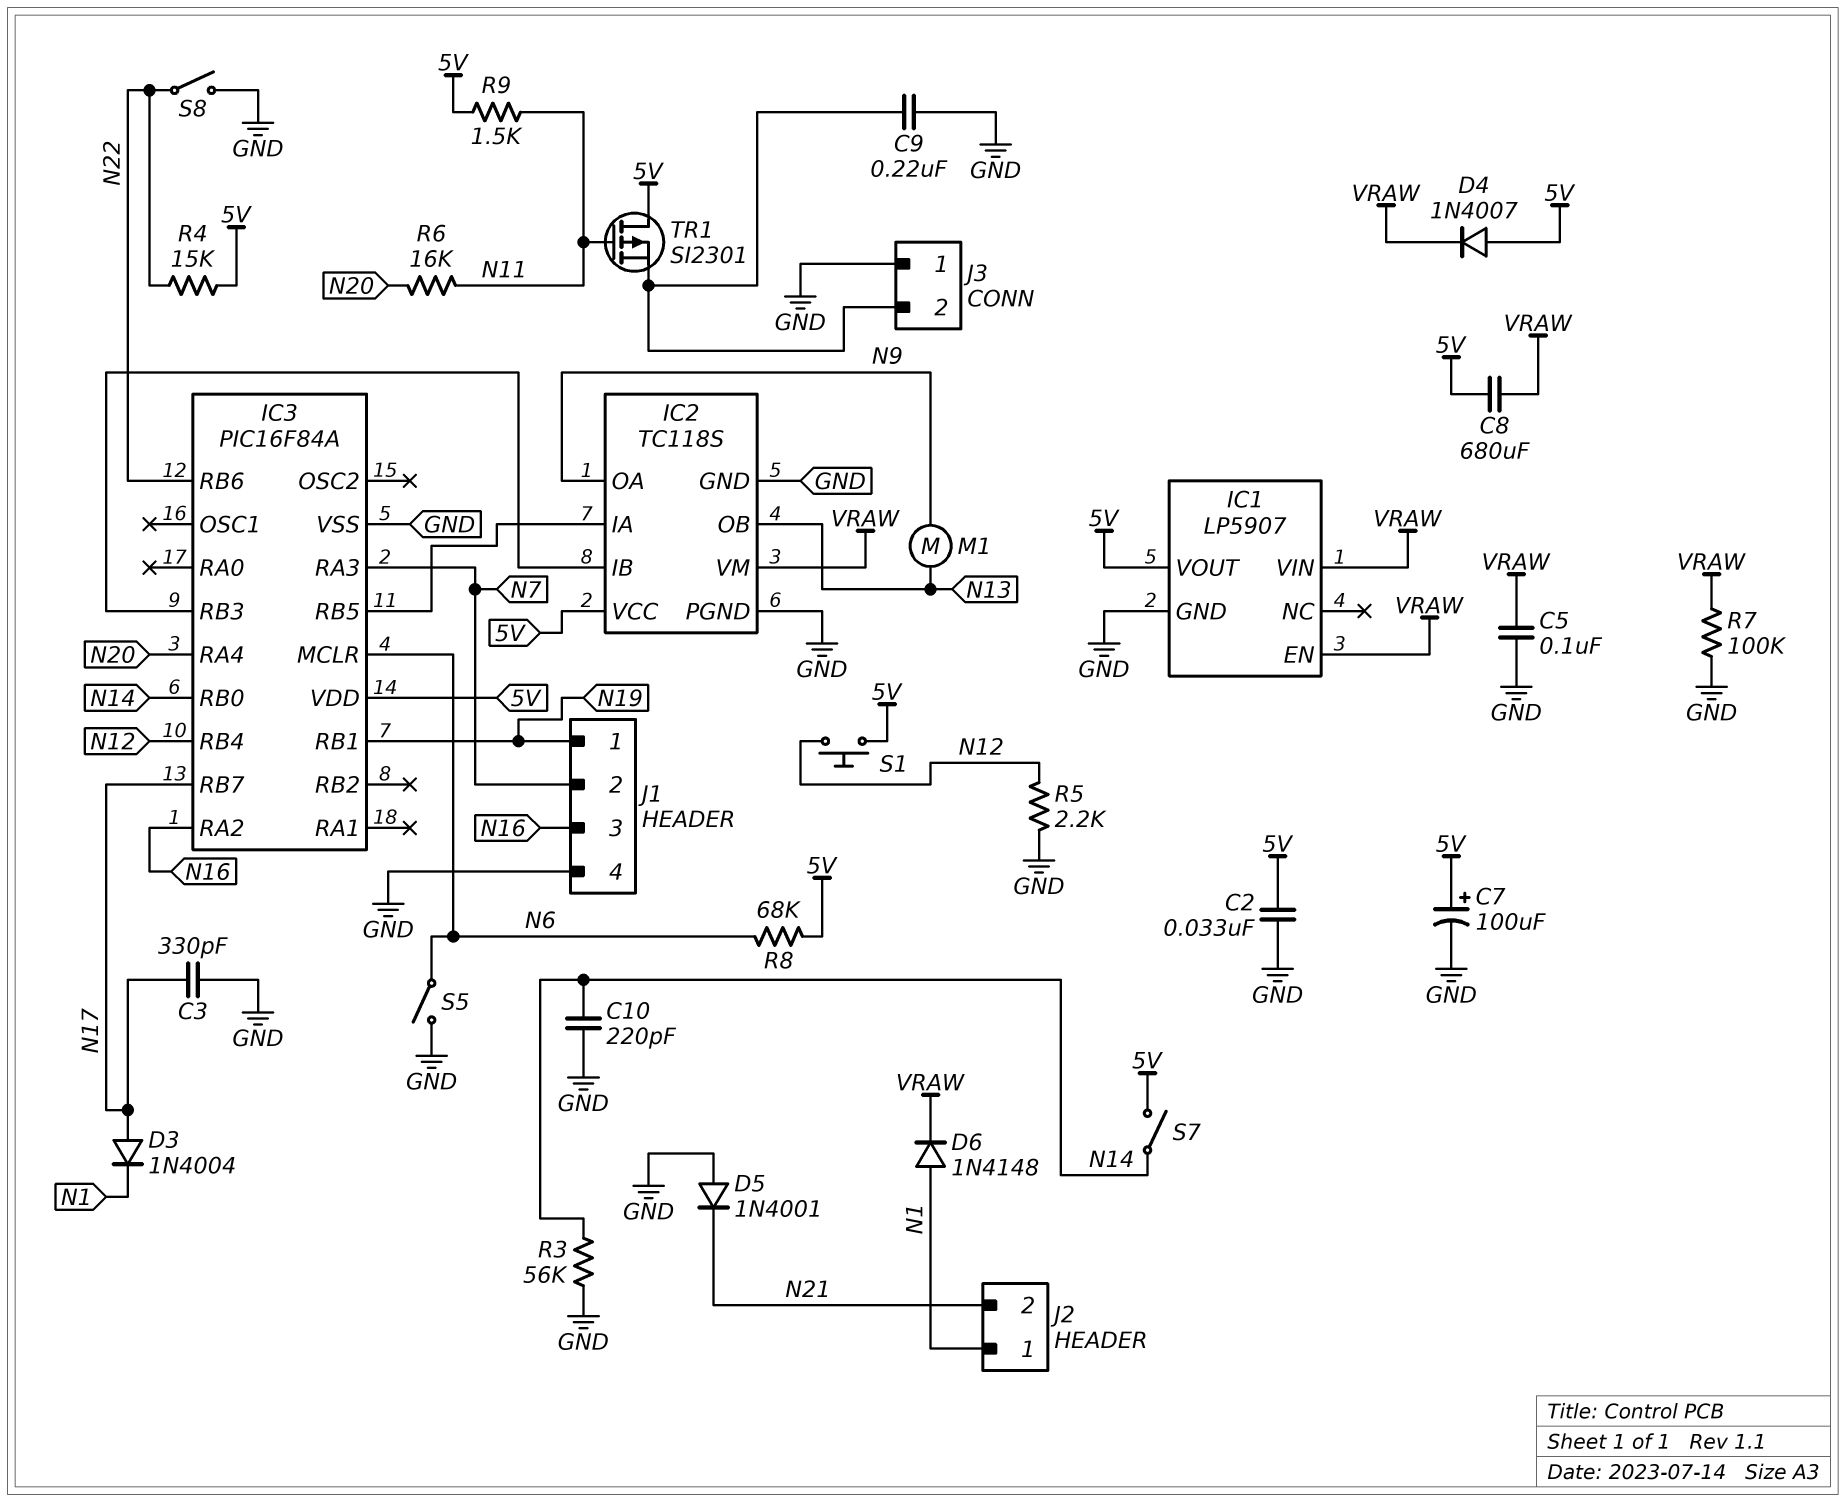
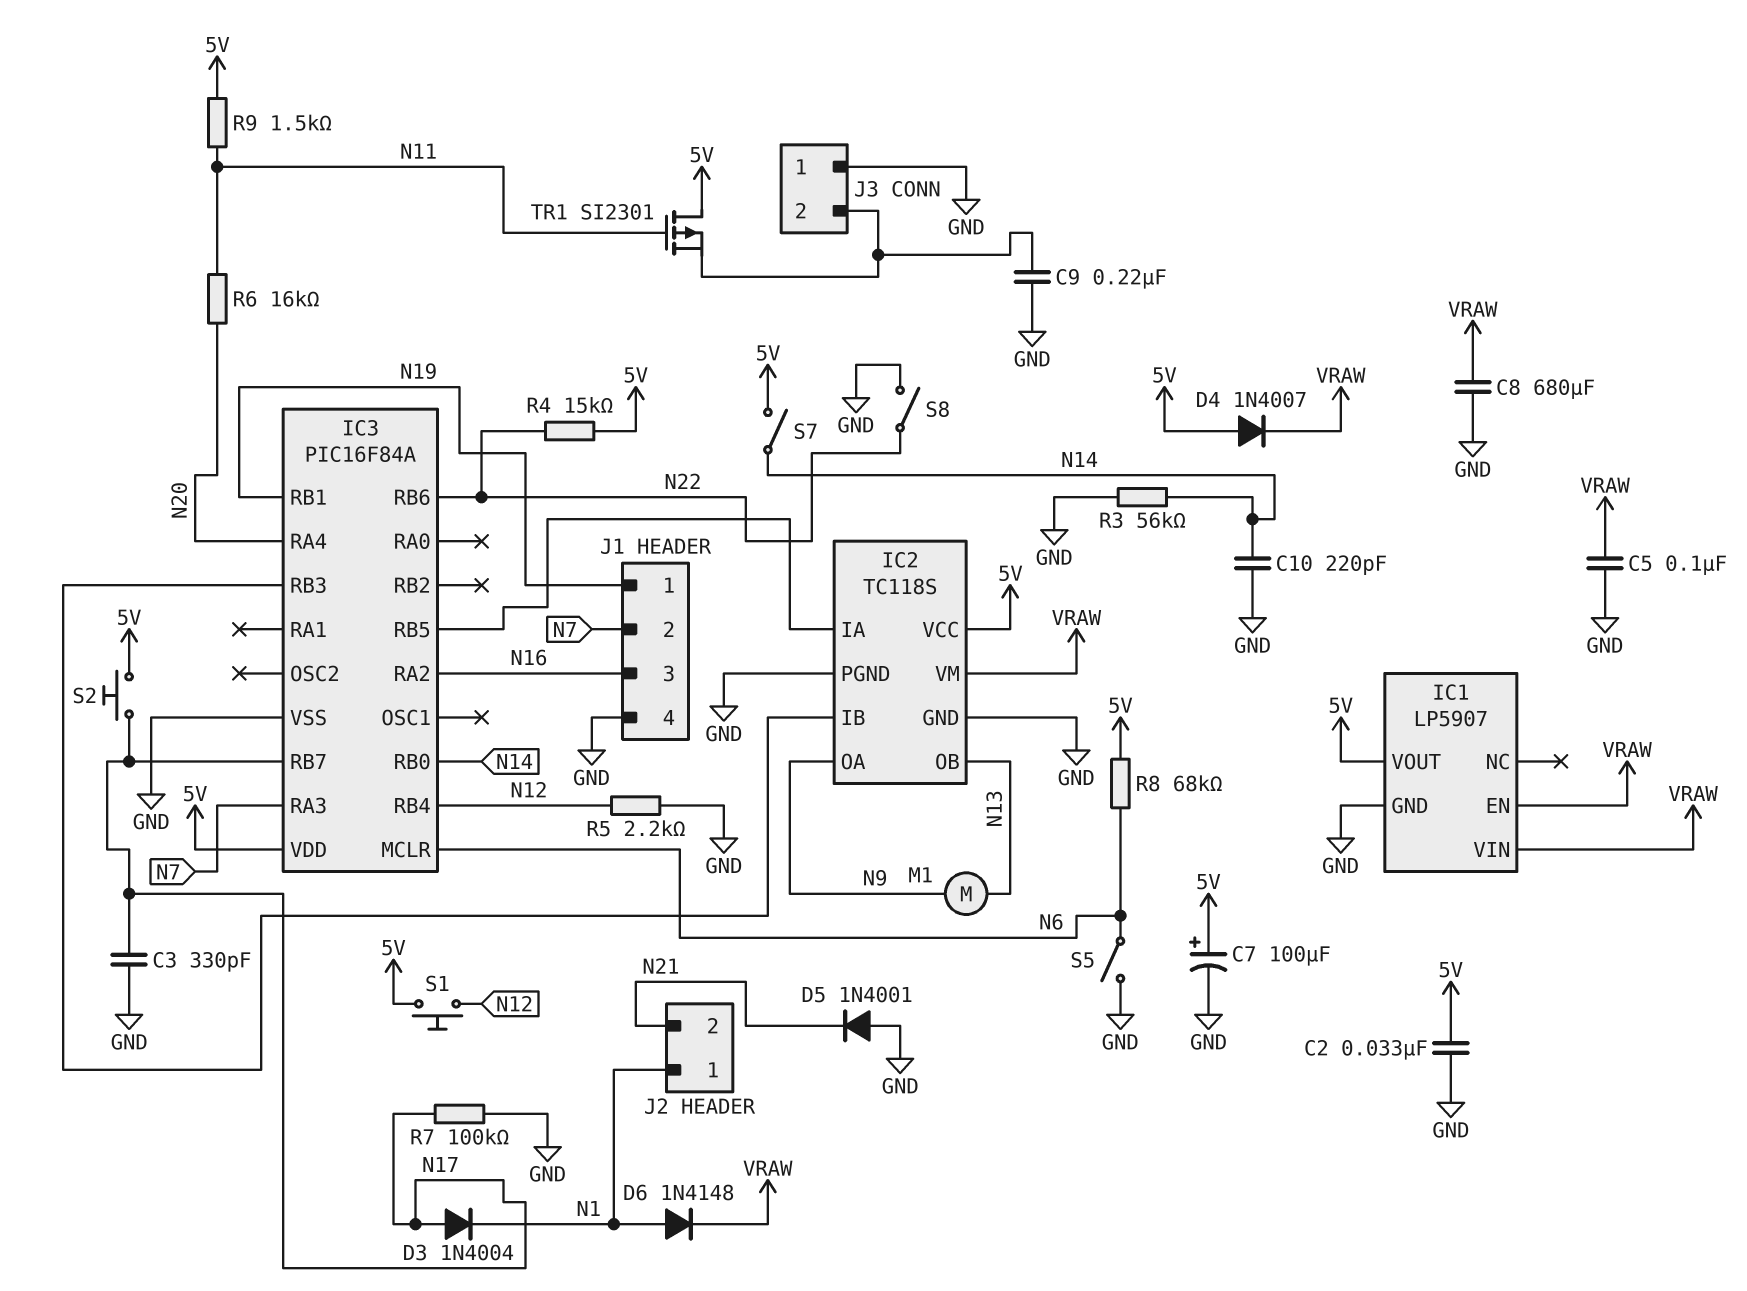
C8: 680uF (5V, VRAW) -> 680uF (GND, VRAW)
R7: 100k (GND, VRAW) -> 100k (GND, N17)
S2: none -> button (5V, N17)

